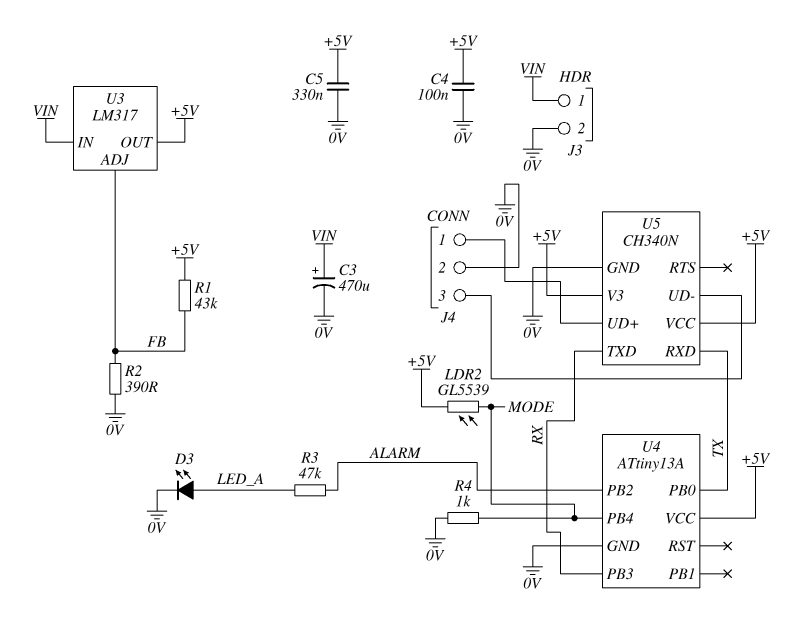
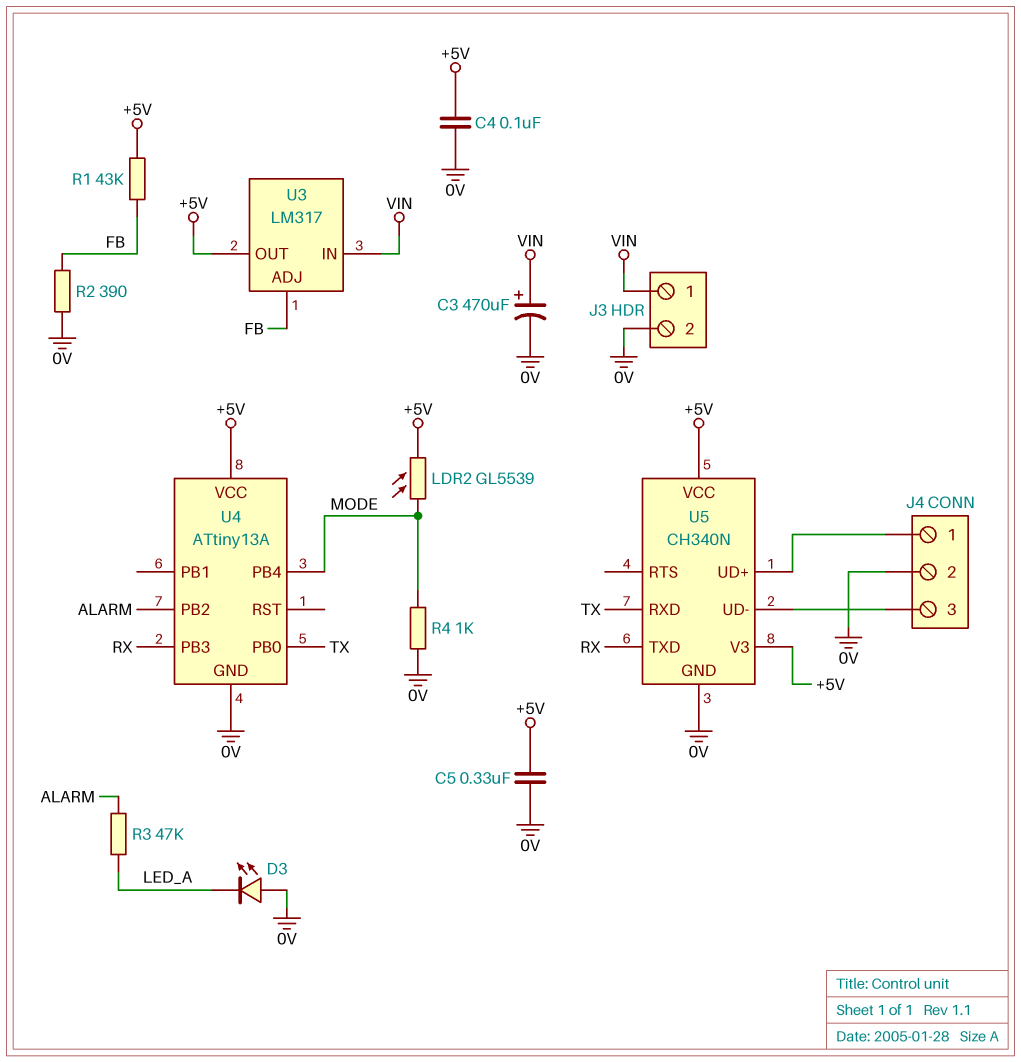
D3: LED (A LED_A, K 0V) -> LED (A 0V, K LED_A)

